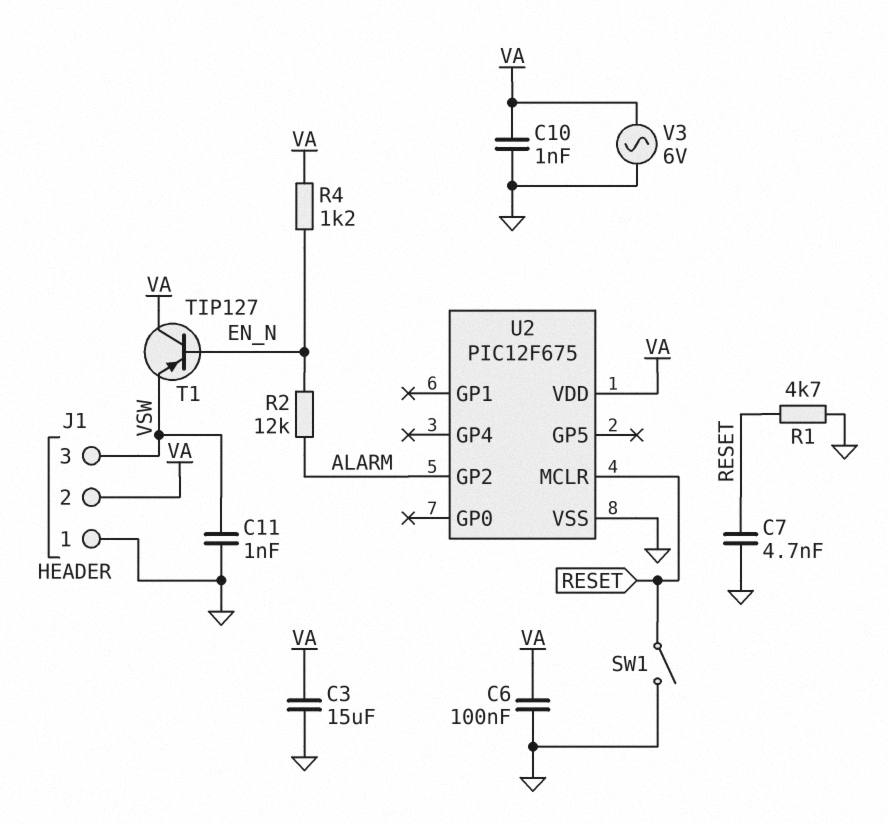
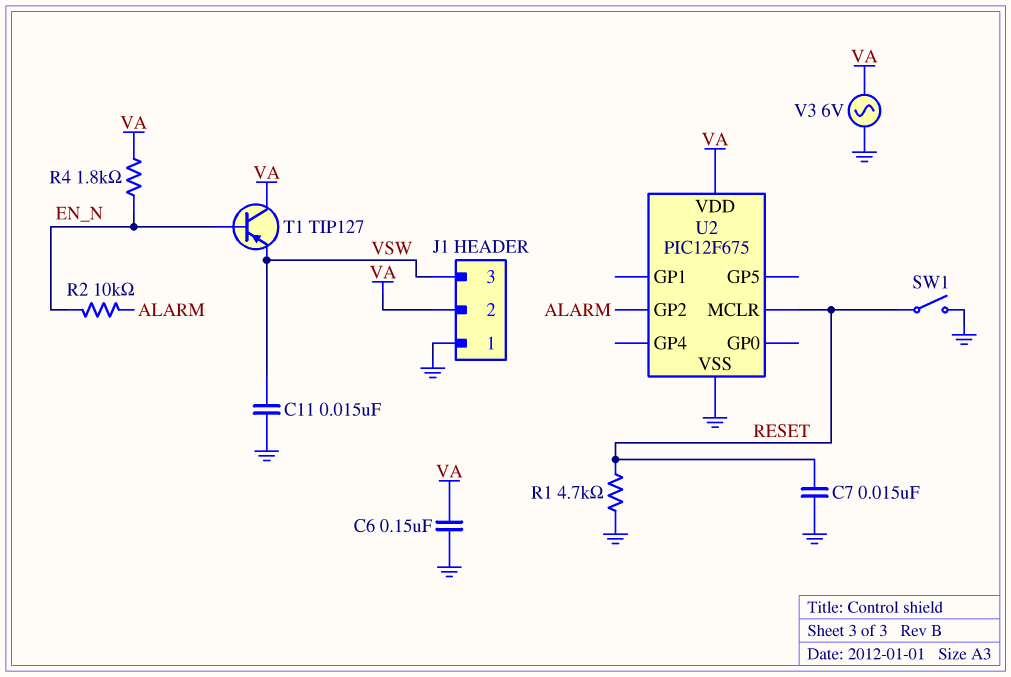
C3: 15uF (GND, VA) -> none
C6: 100nF (GND, VA) -> 150nF (GND, VA)
C7: 4.7nF (GND, RESET) -> 15nF (GND, RESET)
C10: 1nF (GND, VA) -> none
C11: 1nF (GND, VSW) -> 15nF (GND, VSW)
R2: 12k (ALARM, EN_N) -> 10k (ALARM, EN_N)
R4: 1.2k (EN_N, VA) -> 1.8k (EN_N, VA)

